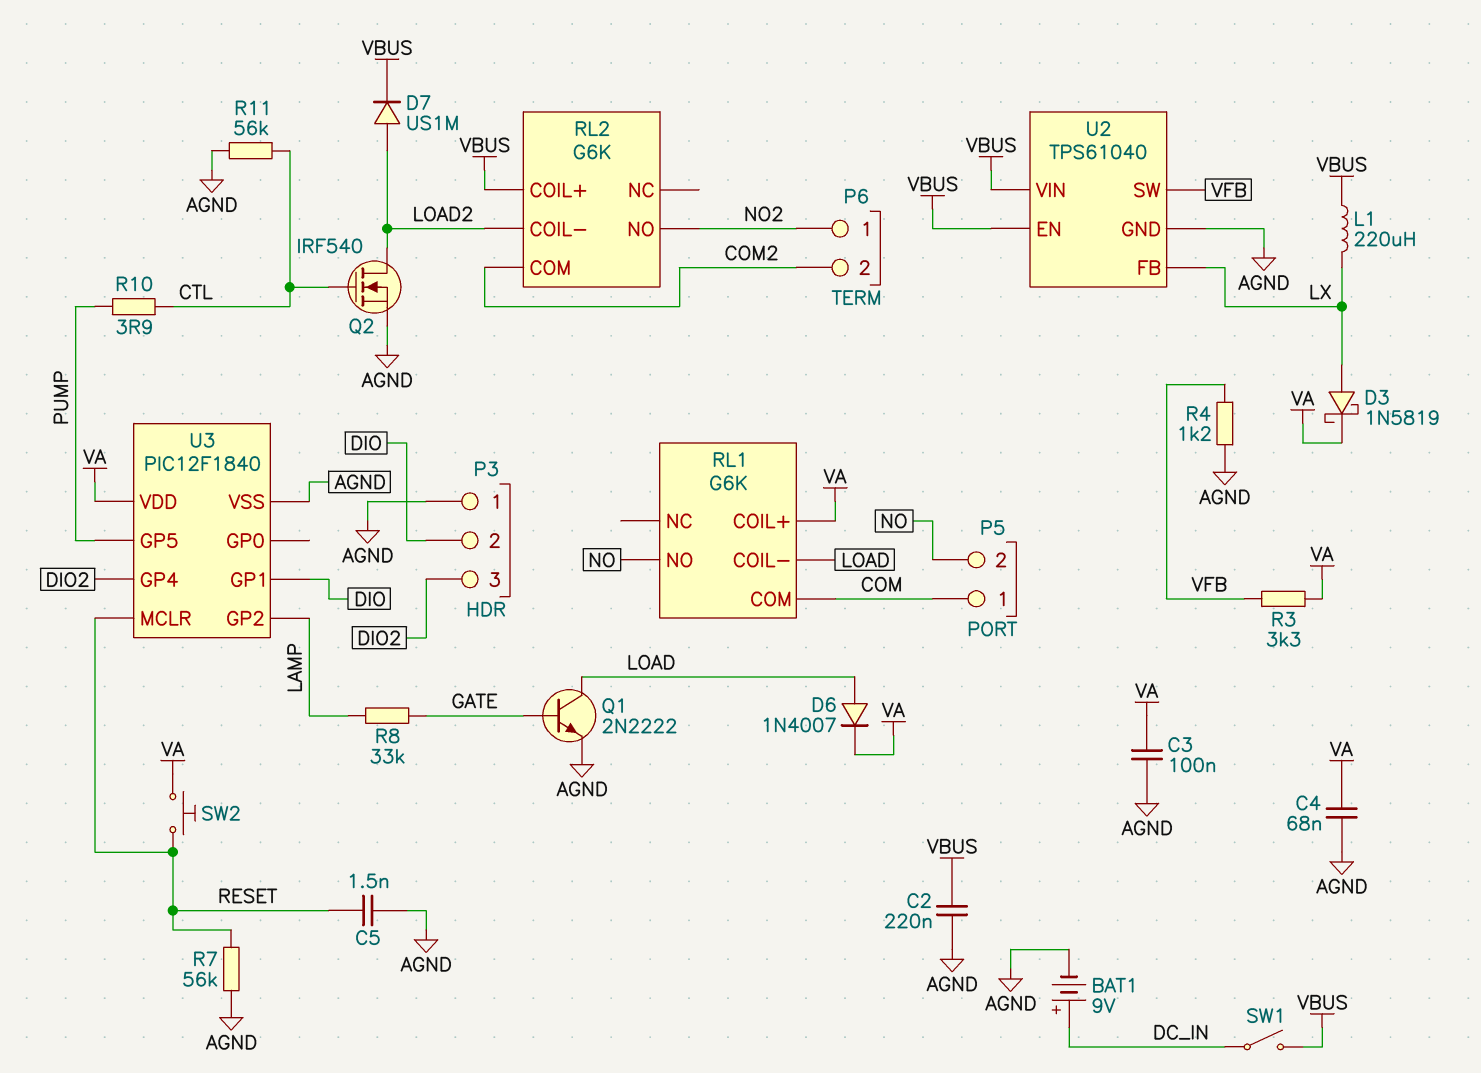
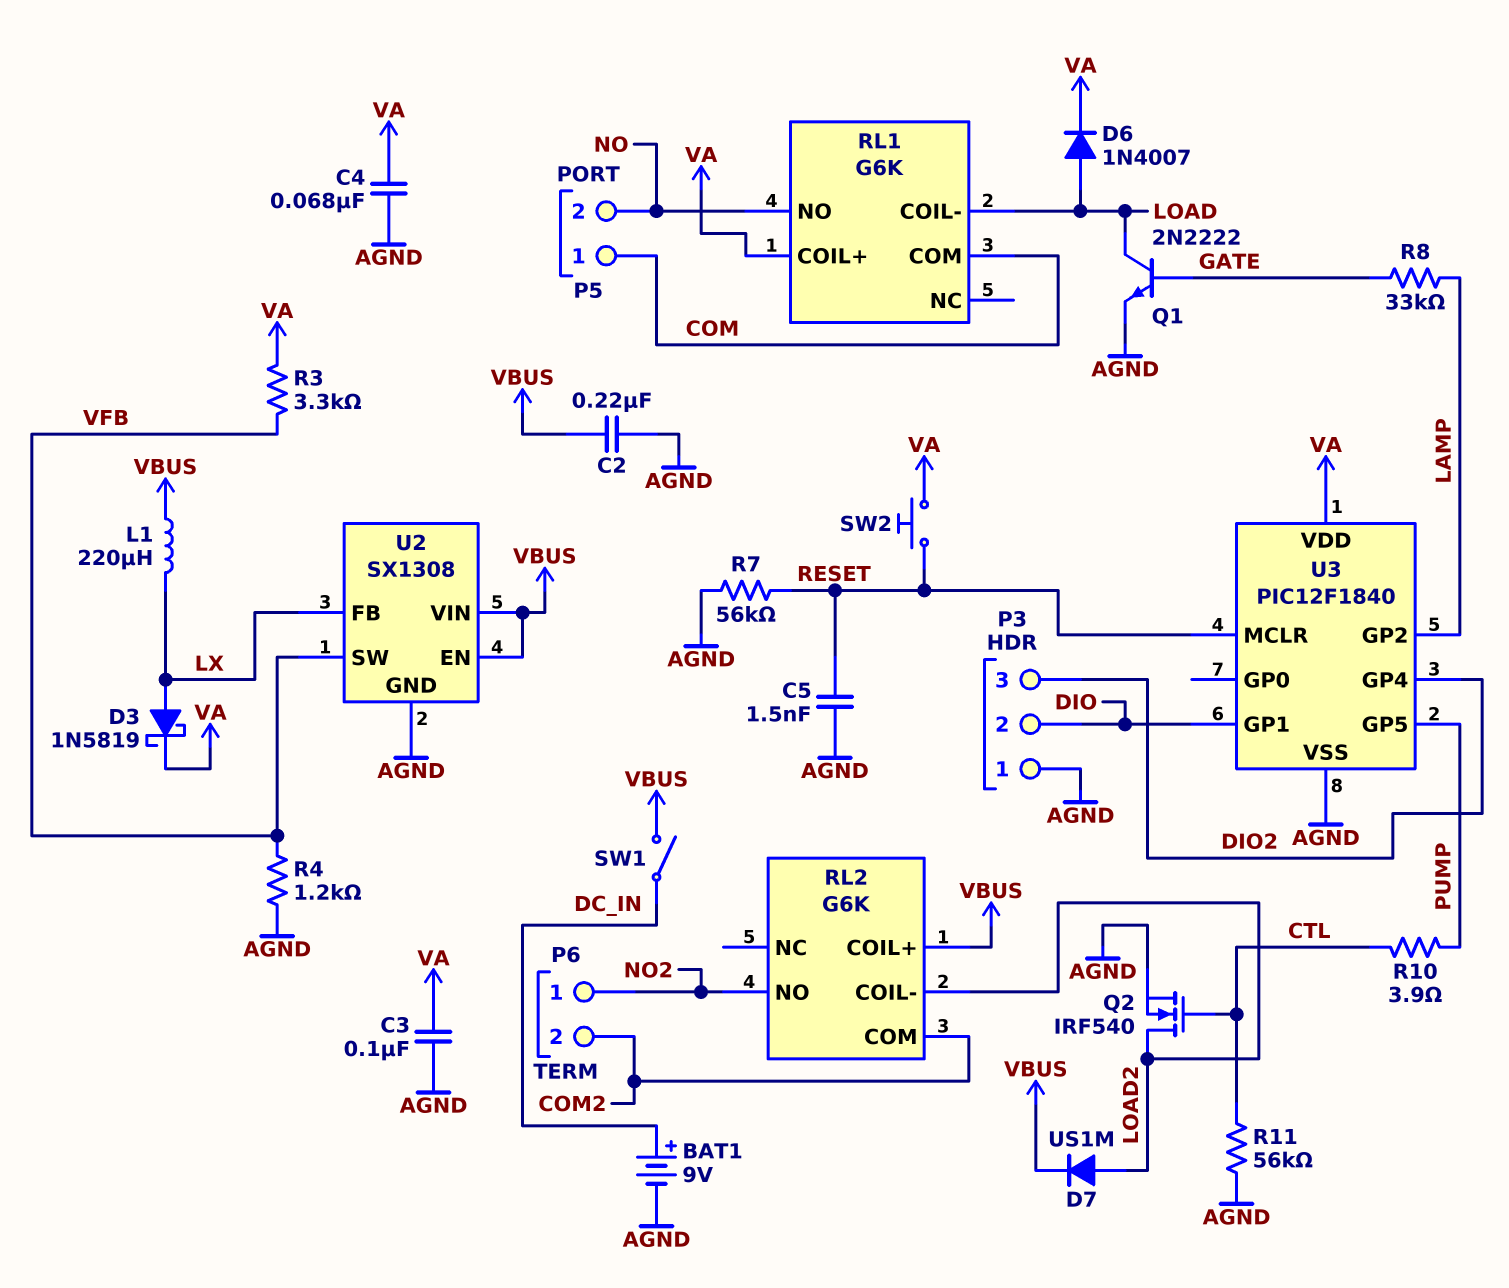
U2: TPS61040 -> SX1308

